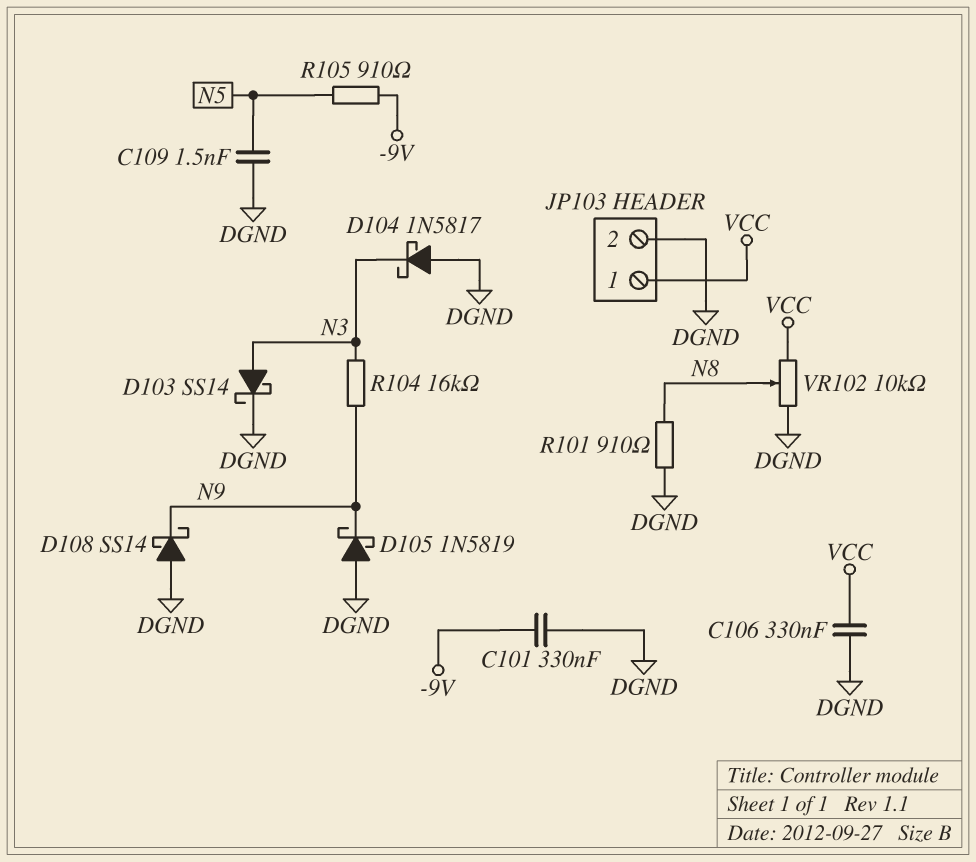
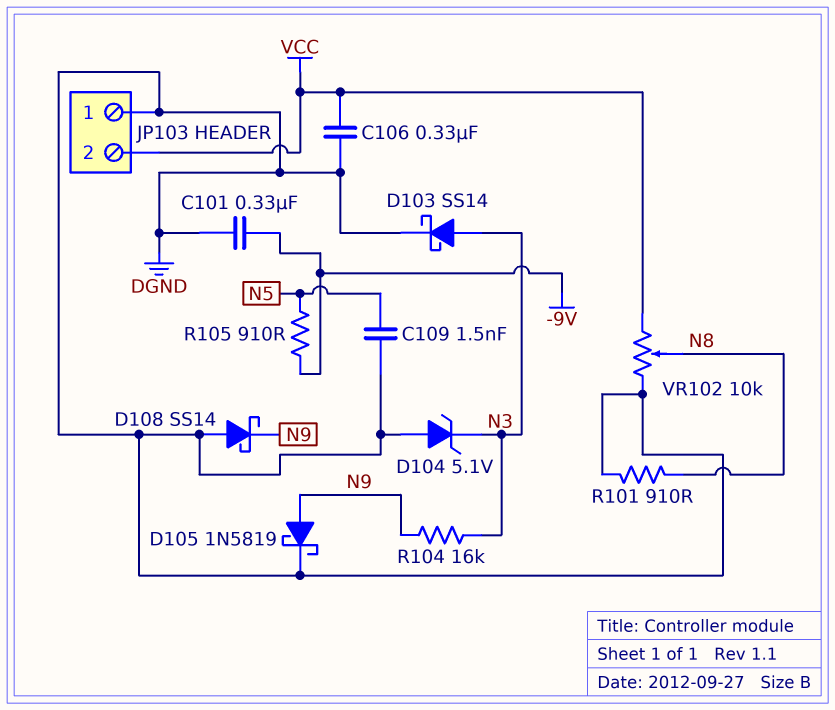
D104: schottky 1N5817 (A DGND, K N3) -> zener 5.1V (A DGND, K N3)
D105: schottky 1N5819 (A DGND, K N9) -> schottky 1N5819 (A N9, K DGND)
JP103 pin 1: VCC -> DGND
JP103 pin 2: DGND -> VCC

